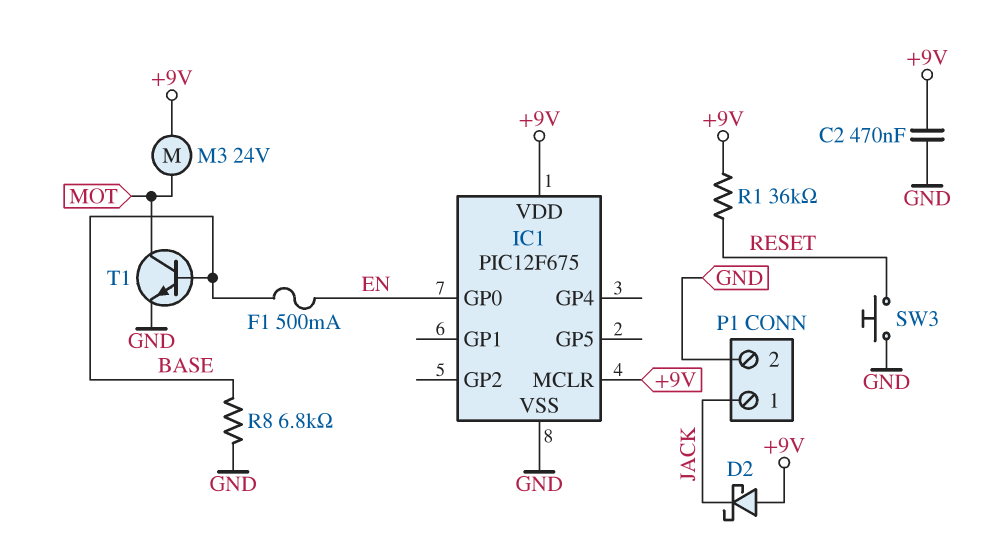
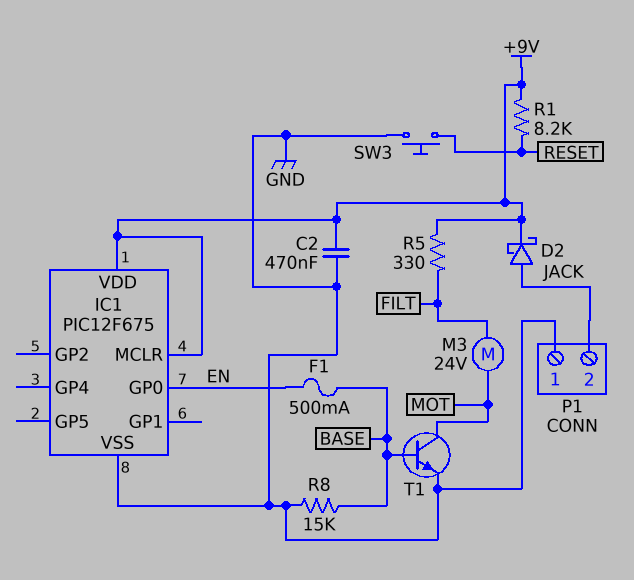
D2: schottky (A +9V, K JACK) -> schottky (A JACK, K +9V)
M3: motor 24V (+9V, MOT) -> motor 24V (FILT, MOT)
P1 pin 1: JACK -> GND
P1 pin 2: GND -> JACK
R1: 36k (+9V, RESET) -> 8.2k (+9V, RESET)
R5: none -> 330 (+9V, FILT)
R8: 6.8k (BASE, GND) -> 15k (BASE, GND)

